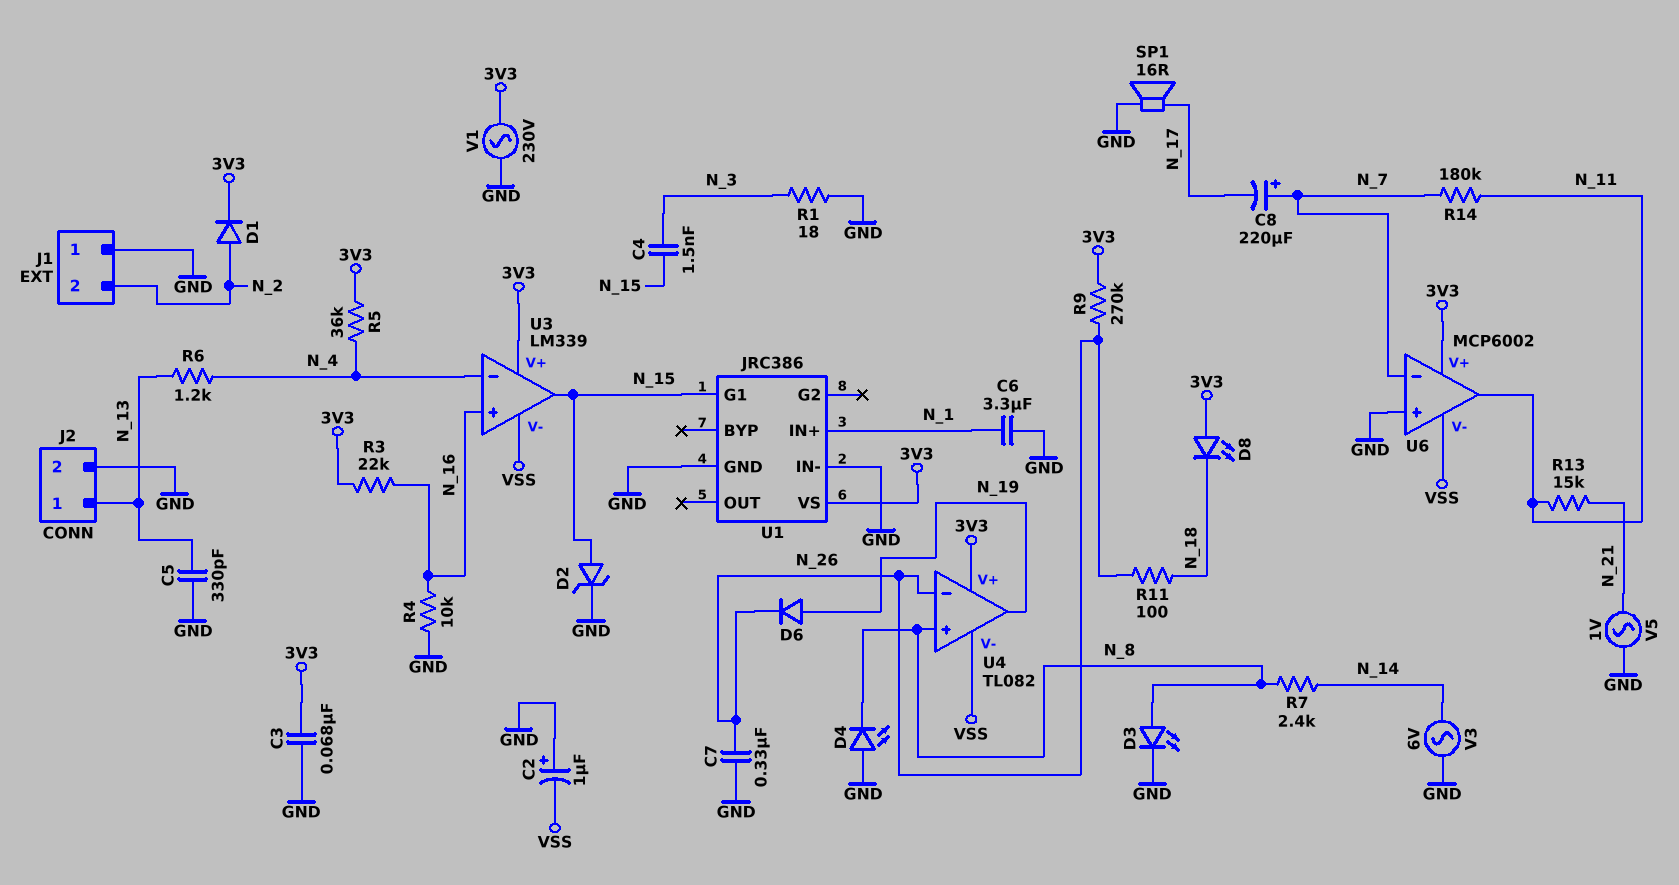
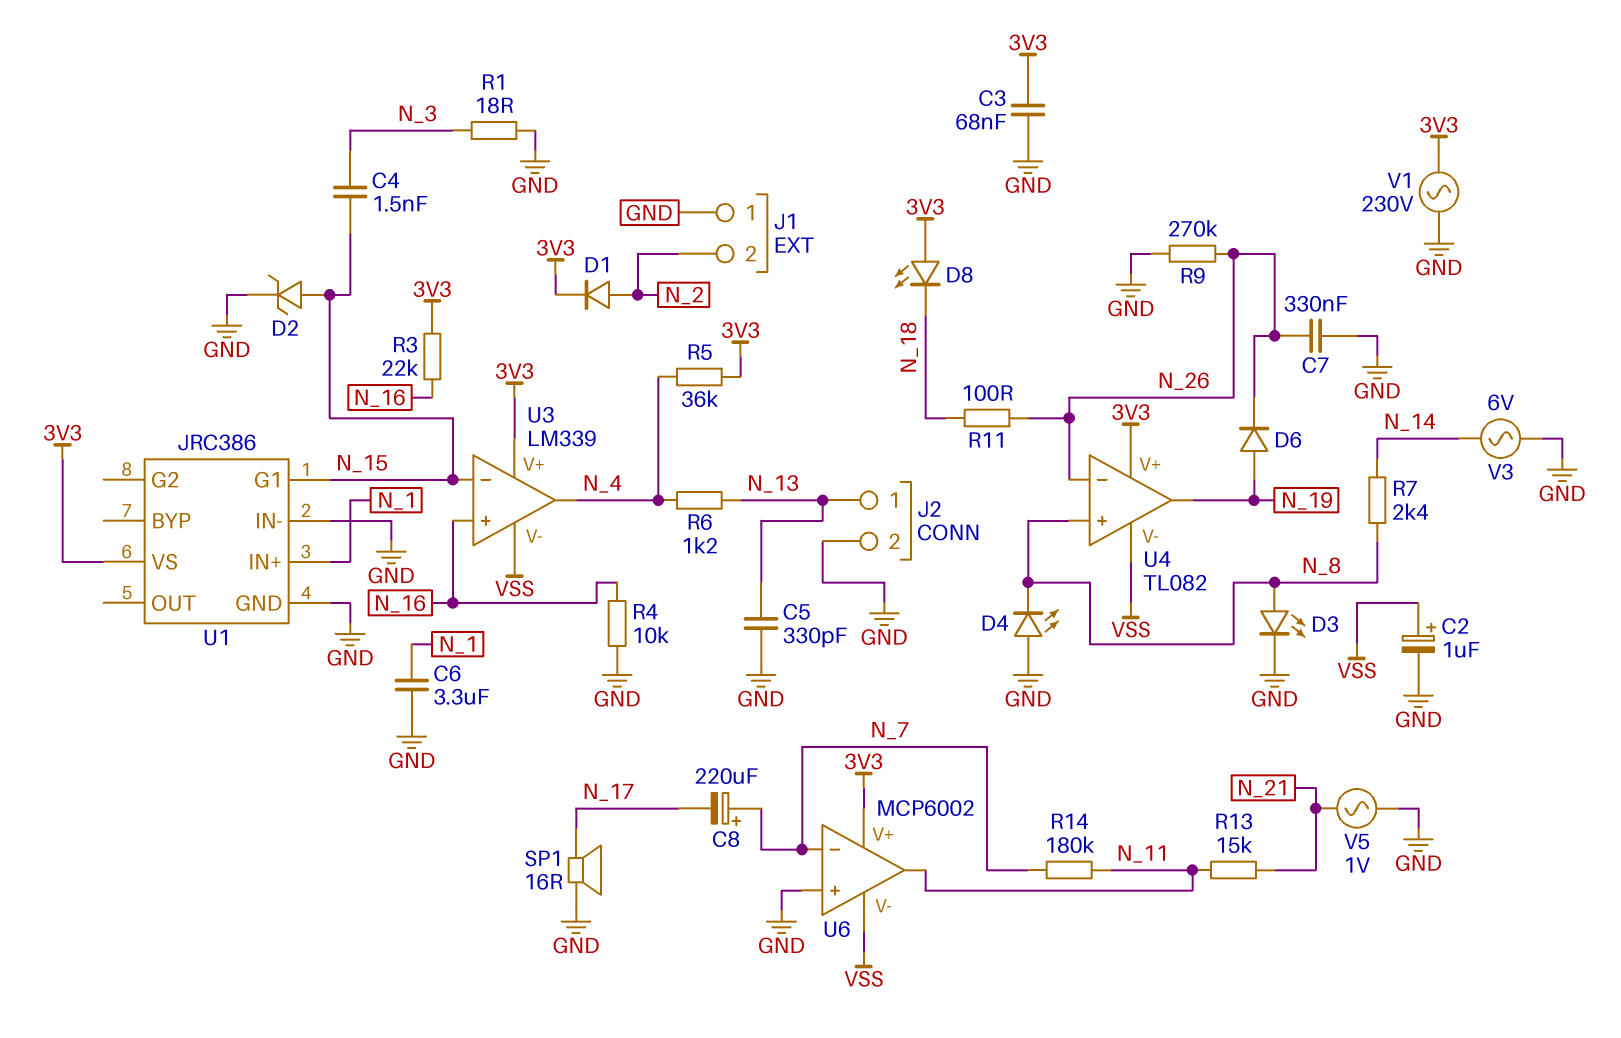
C2: 1uF (plus GND, minus VSS) -> 1uF (plus VSS, minus GND)
R9: 270k (3V3, N_26) -> 270k (GND, N_26)
U3 pin in-: N_4 -> N_15
U3 pin out: N_15 -> N_4

